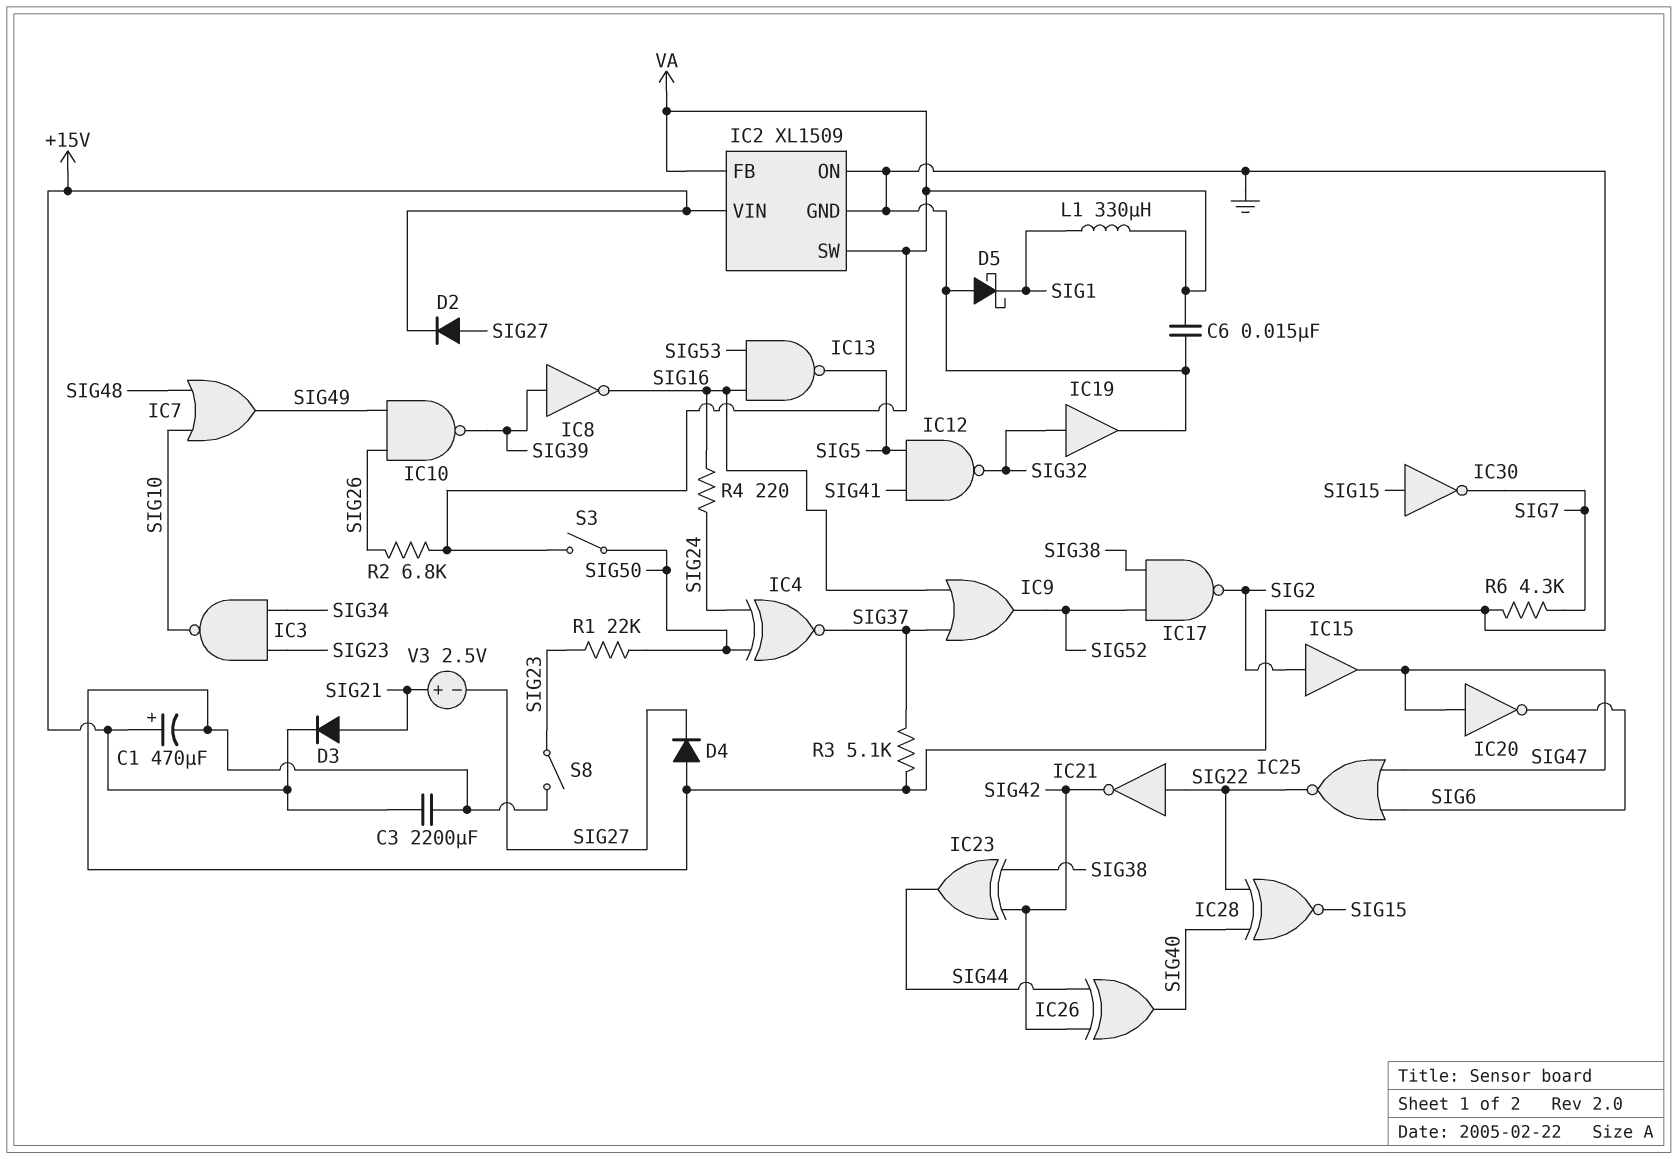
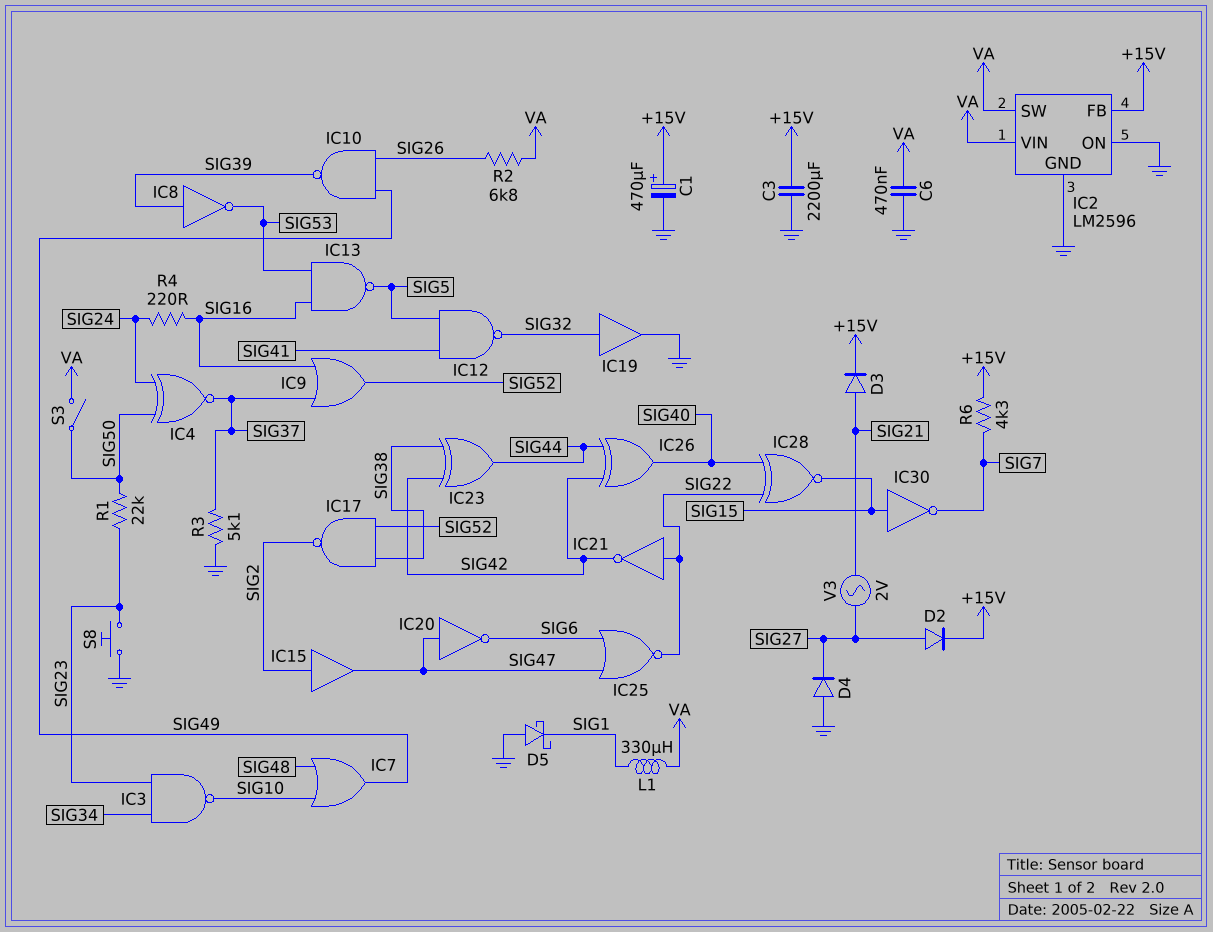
C6: 15nF (GND, VA) -> 470nF (GND, VA)
IC2: XL1509 -> LM2596
IC2 pin FB: VA -> +15V
IC2 pin VIN: +15V -> VA
IC8: NOT (in SIG39, out SIG16) -> NOT (in SIG39, out SIG53)
R6: 4.3k (GND, SIG7) -> 4.3k (+15V, SIG7)
S8: switch (GND, SIG23) -> button (GND, SIG23)
V3: 2.5V (plus SIG21, minus SIG27) -> AC 2V (SIG21, SIG27)

